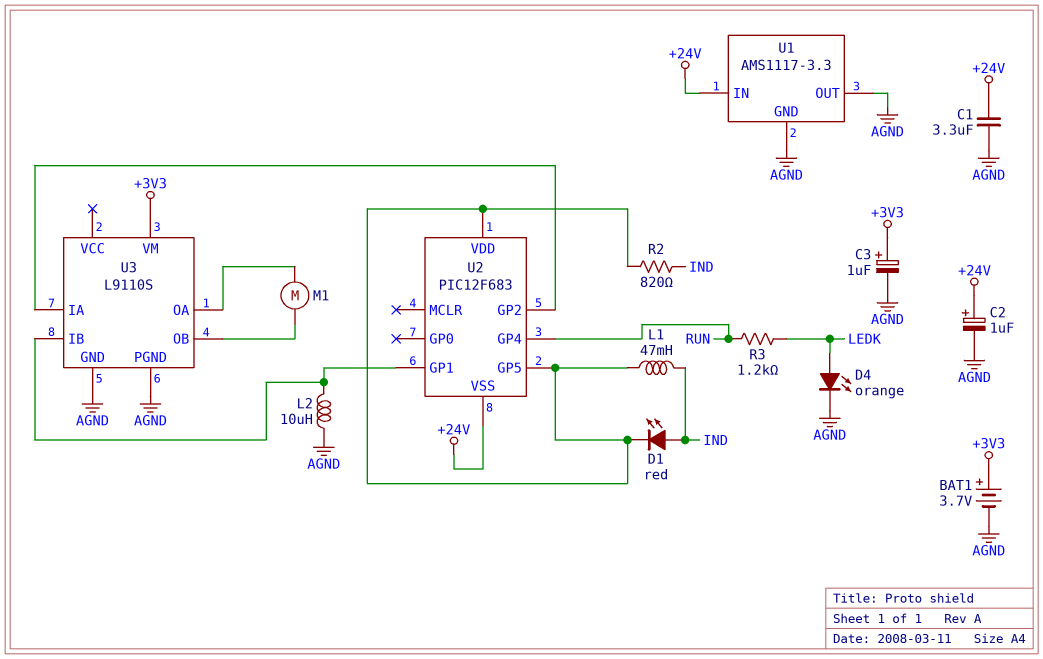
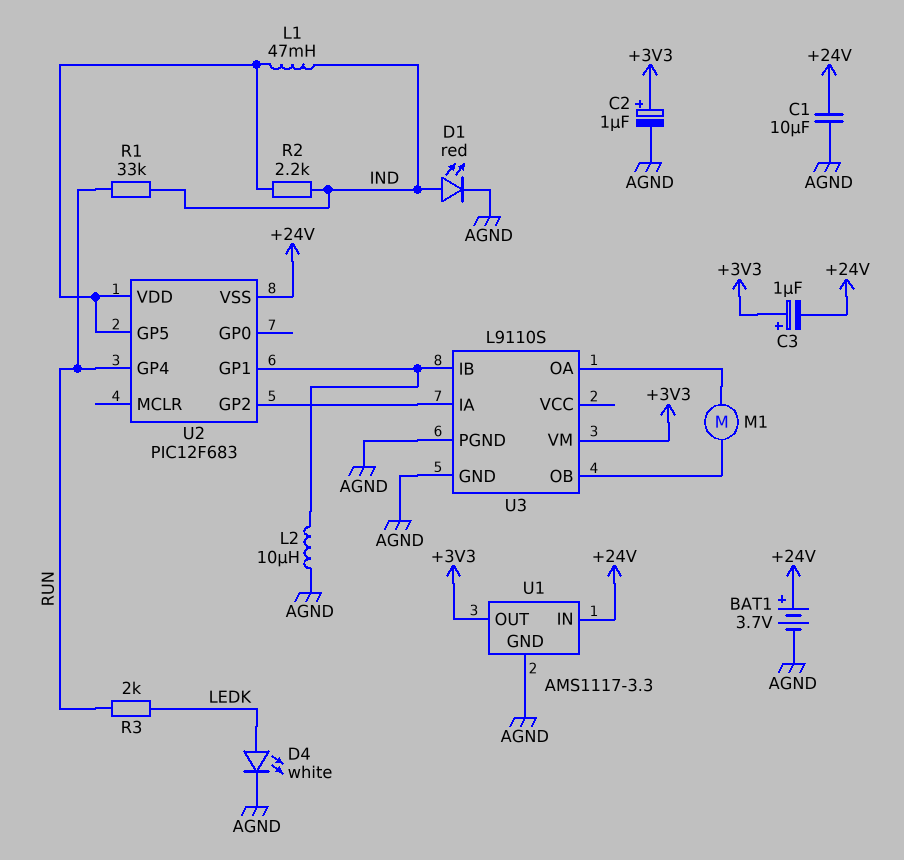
BAT1: 3.7V (plus +3V3, minus AGND) -> 3.7V (plus +24V, minus AGND)
C1: 3.3uF (+24V, AGND) -> 10uF (+24V, AGND)
C2: 1uF (plus +24V, minus AGND) -> 1uF (plus +3V3, minus AGND)
C3: 1uF (plus +3V3, minus AGND) -> 1uF (plus +3V3, minus +24V)
D1: LED red (A IND, K U2/GP5) -> LED red (A IND, K AGND)
D4: LED orange (A LEDK, K AGND) -> LED white (A LEDK, K AGND)
R1: none -> 33k (IND, RUN)
R2: 820 (IND, U2/GP5) -> 2.2k (IND, U2/GP5)
R3: 1.2k (LEDK, RUN) -> 2k (LEDK, RUN)
U1 pin OUT: AGND -> +3V3

